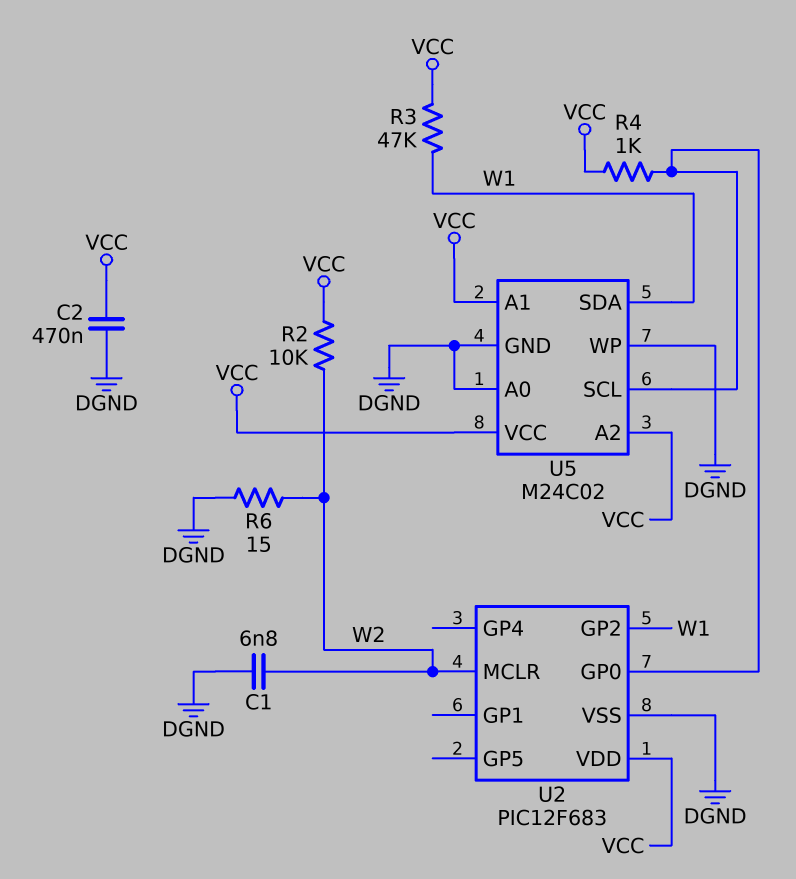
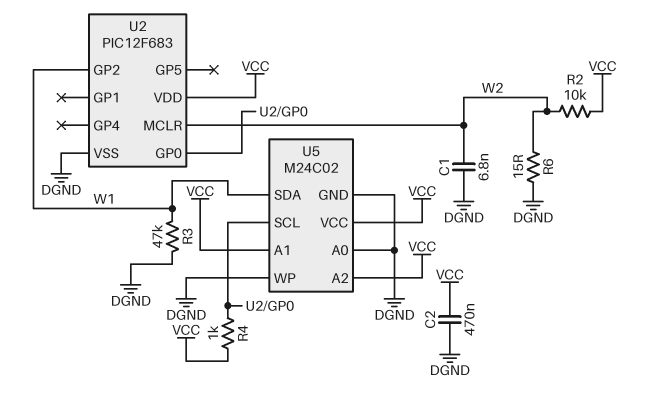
R3: 47k (VCC, W1) -> 47k (DGND, W1)

